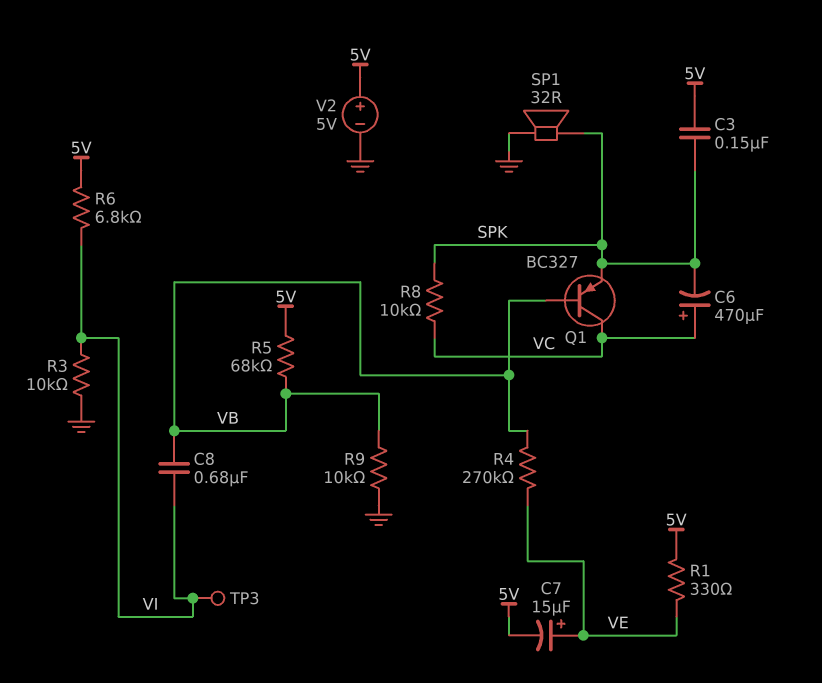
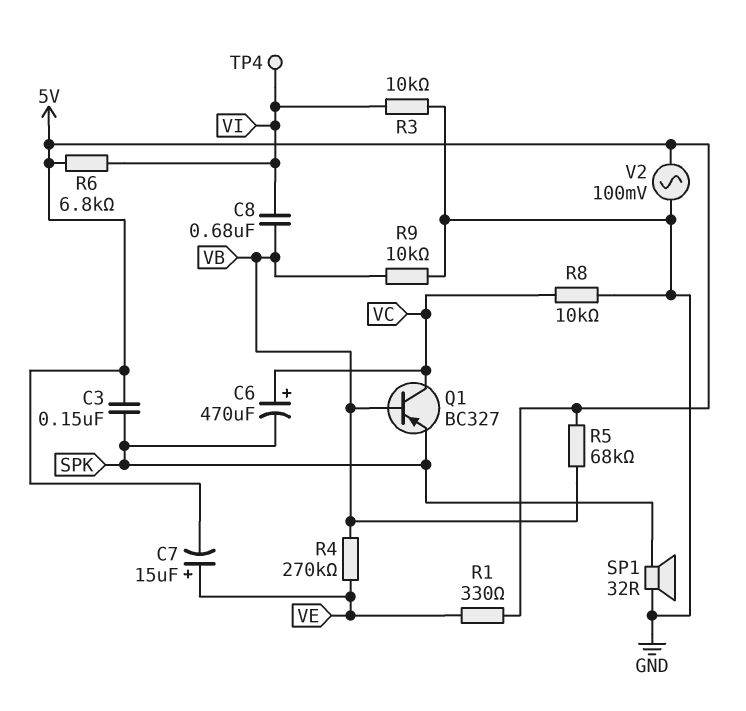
R8: 10k (SPK, VC) -> 10k (GND, VC)
TP3: test point (VI) -> none
TP4: none -> test point (VI)
V2: 5V (plus 5V, minus GND) -> AC 100mV (5V, GND)

